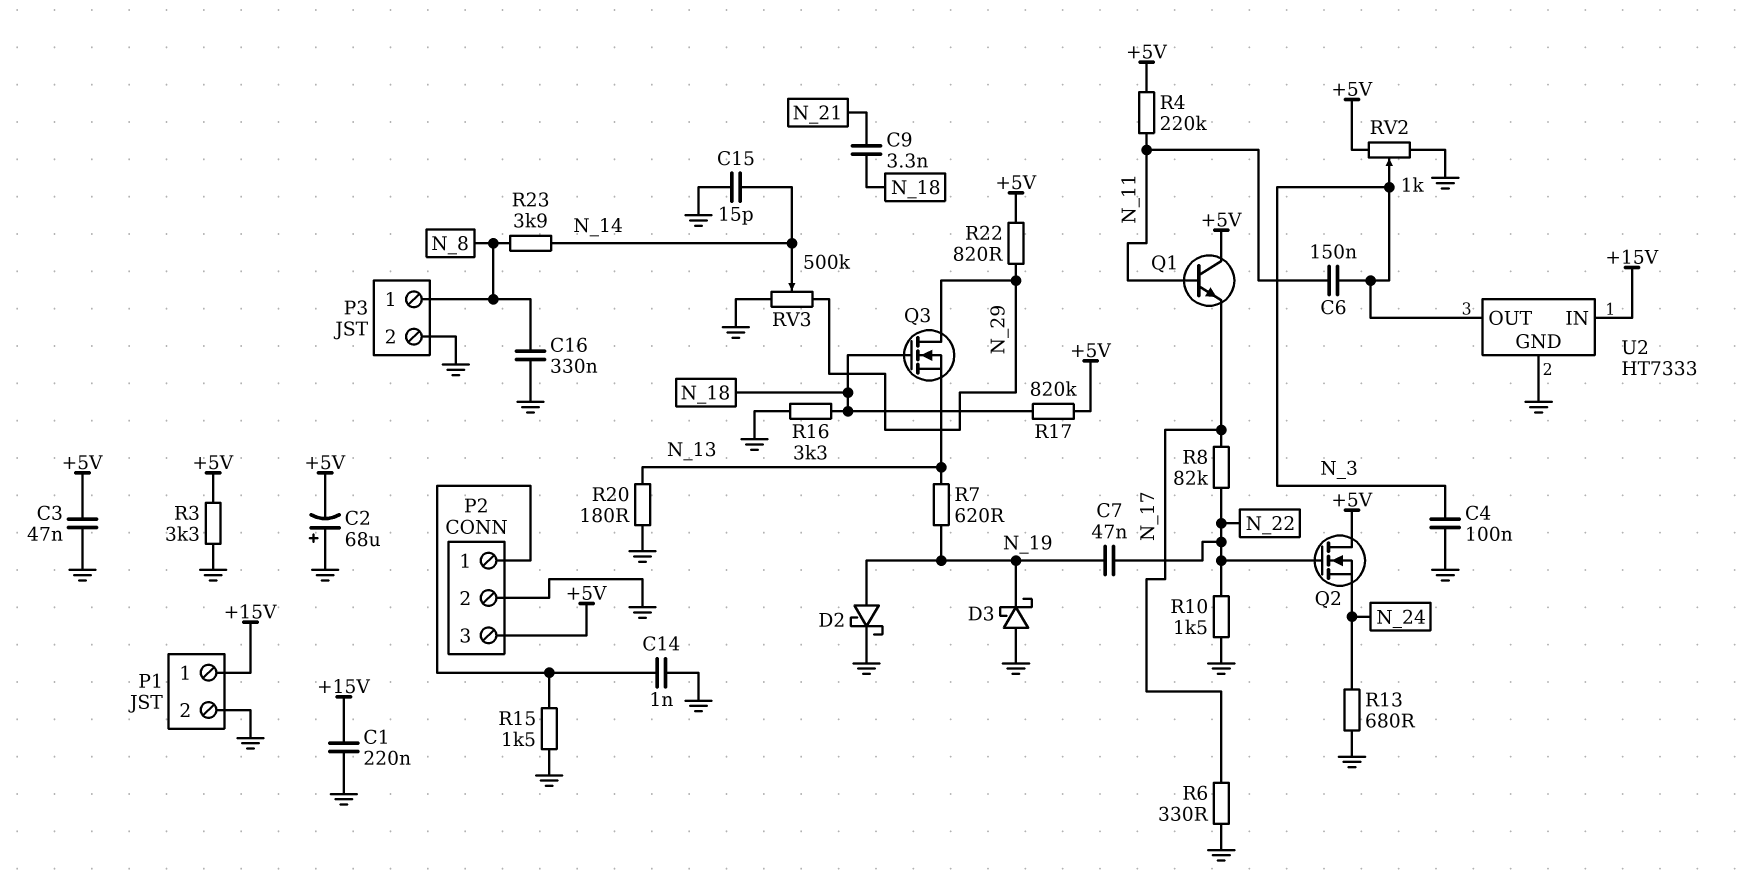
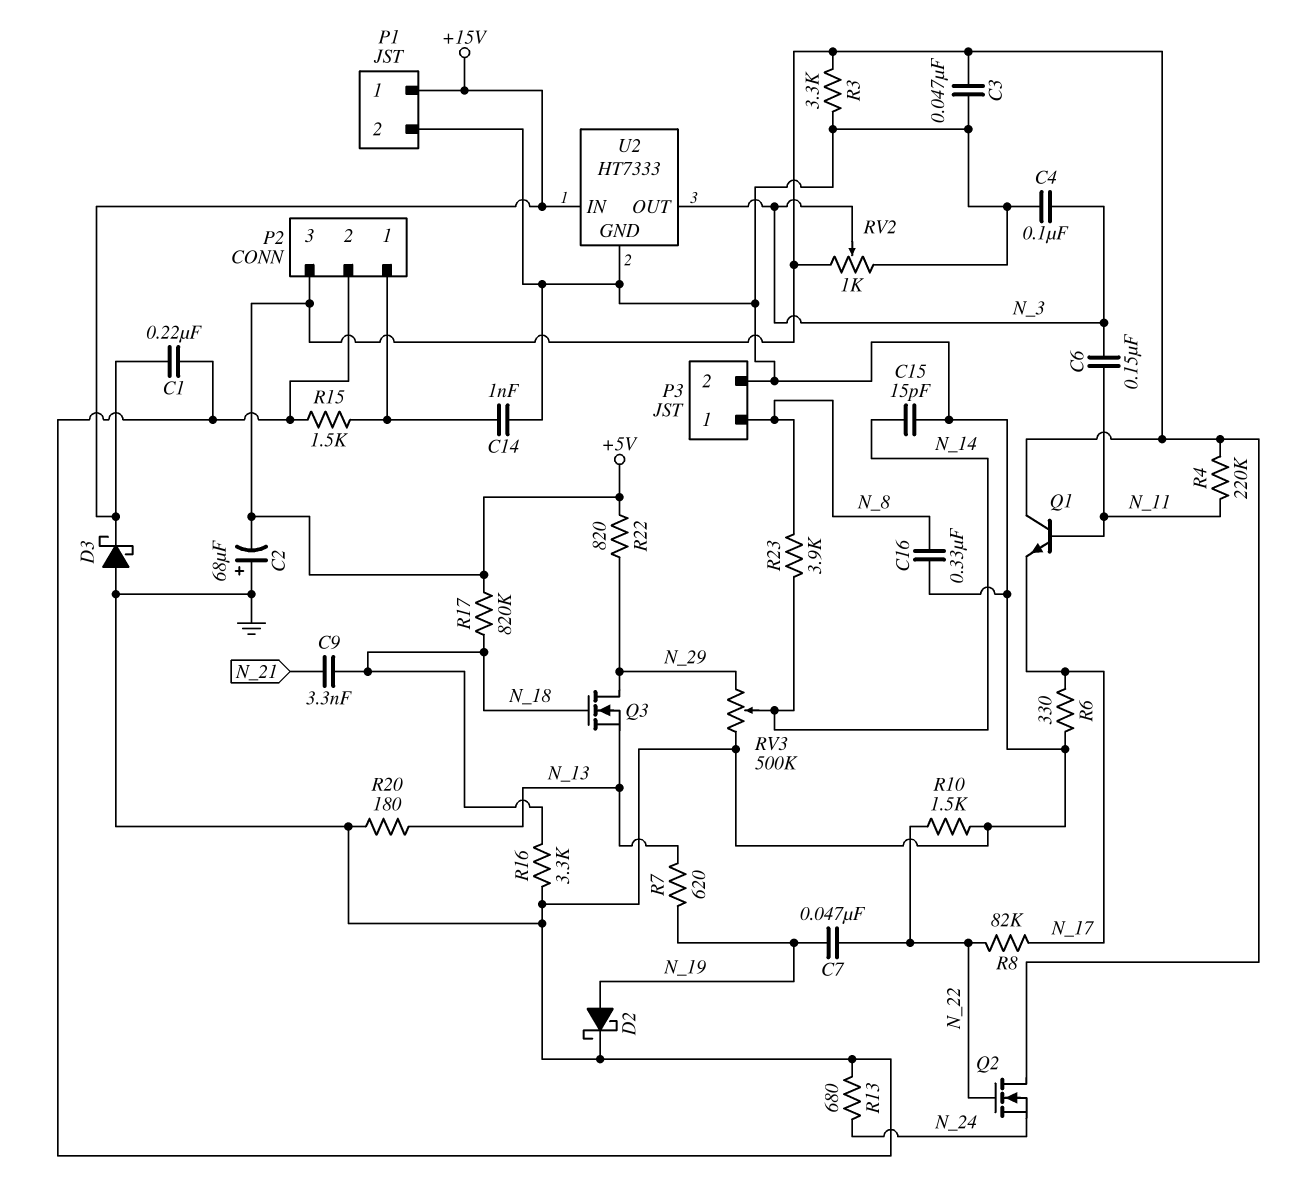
D3: schottky (A GND, K N_19) -> schottky (A GND, K +15V)

